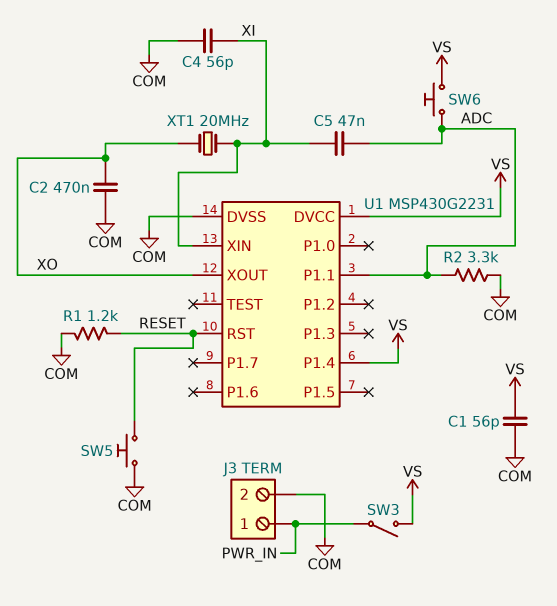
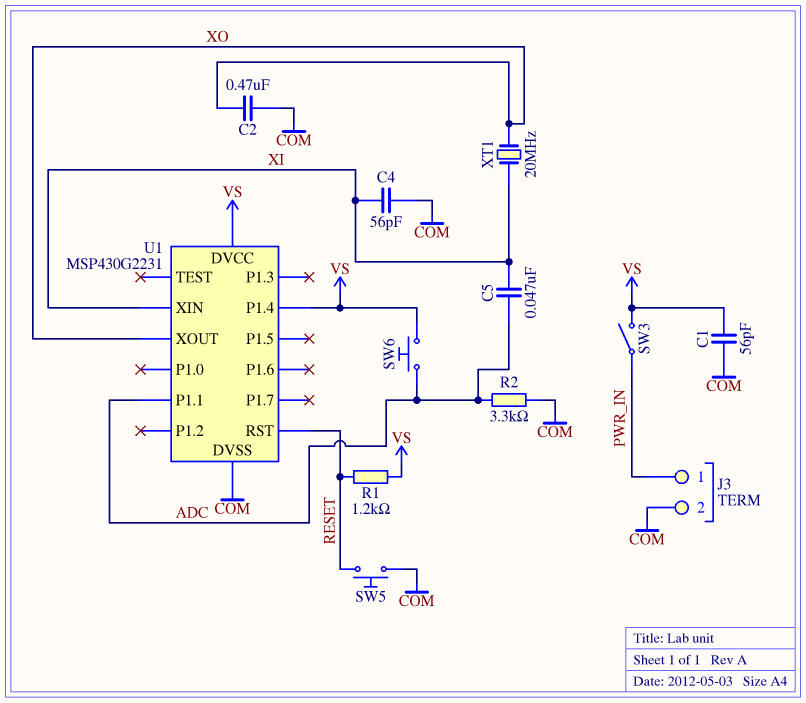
R1: 1.2k (COM, RESET) -> 1.2k (RESET, VS)

